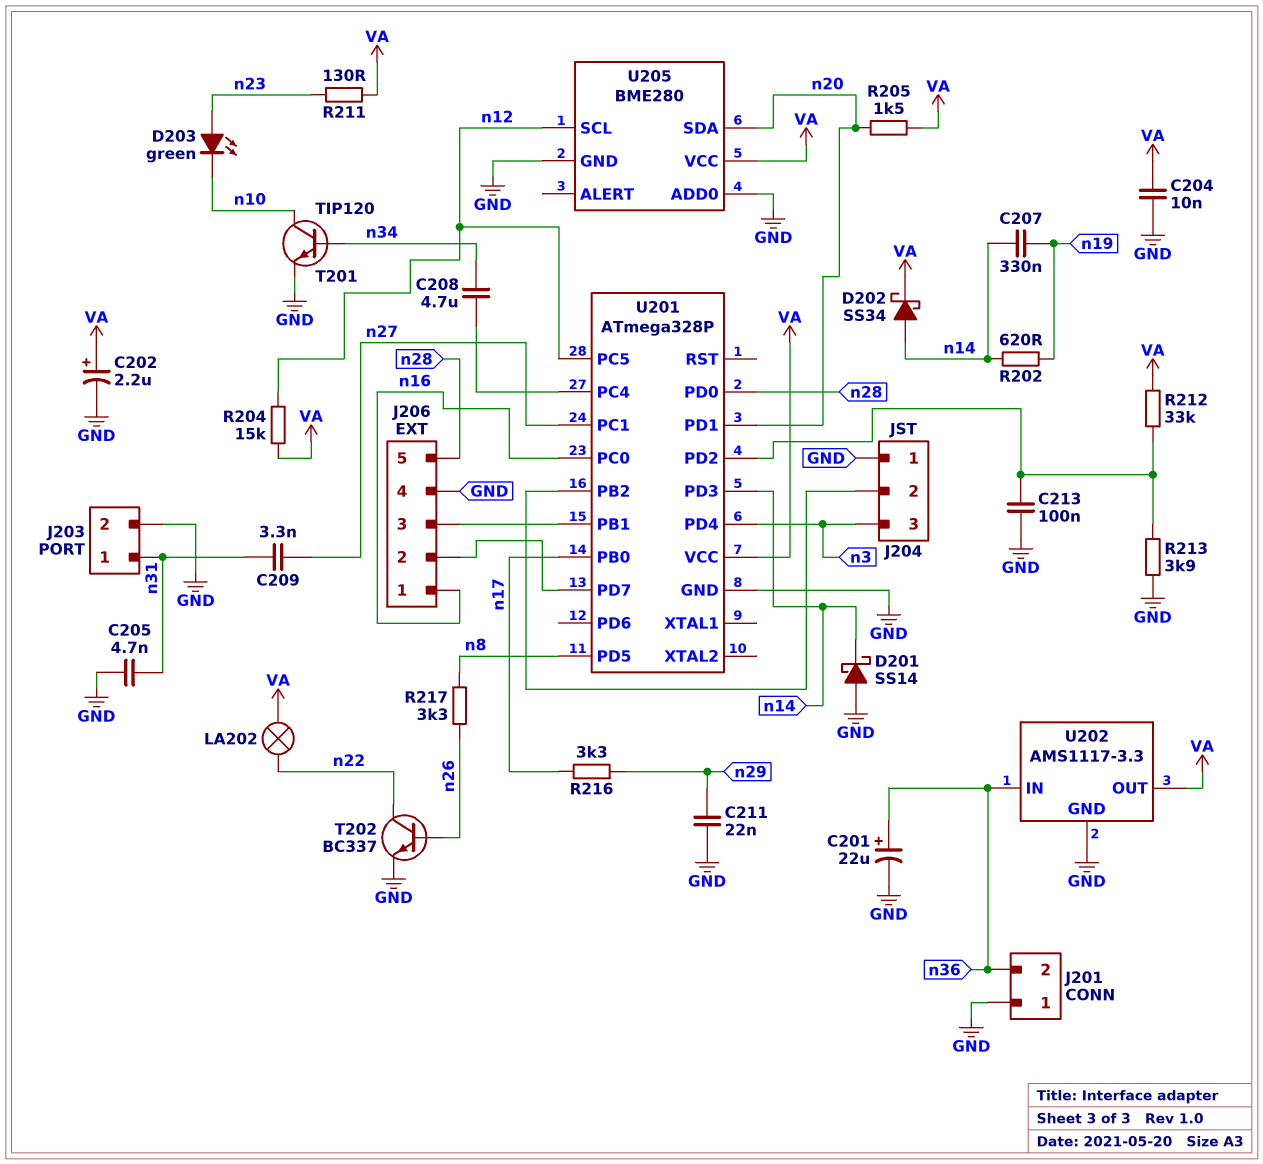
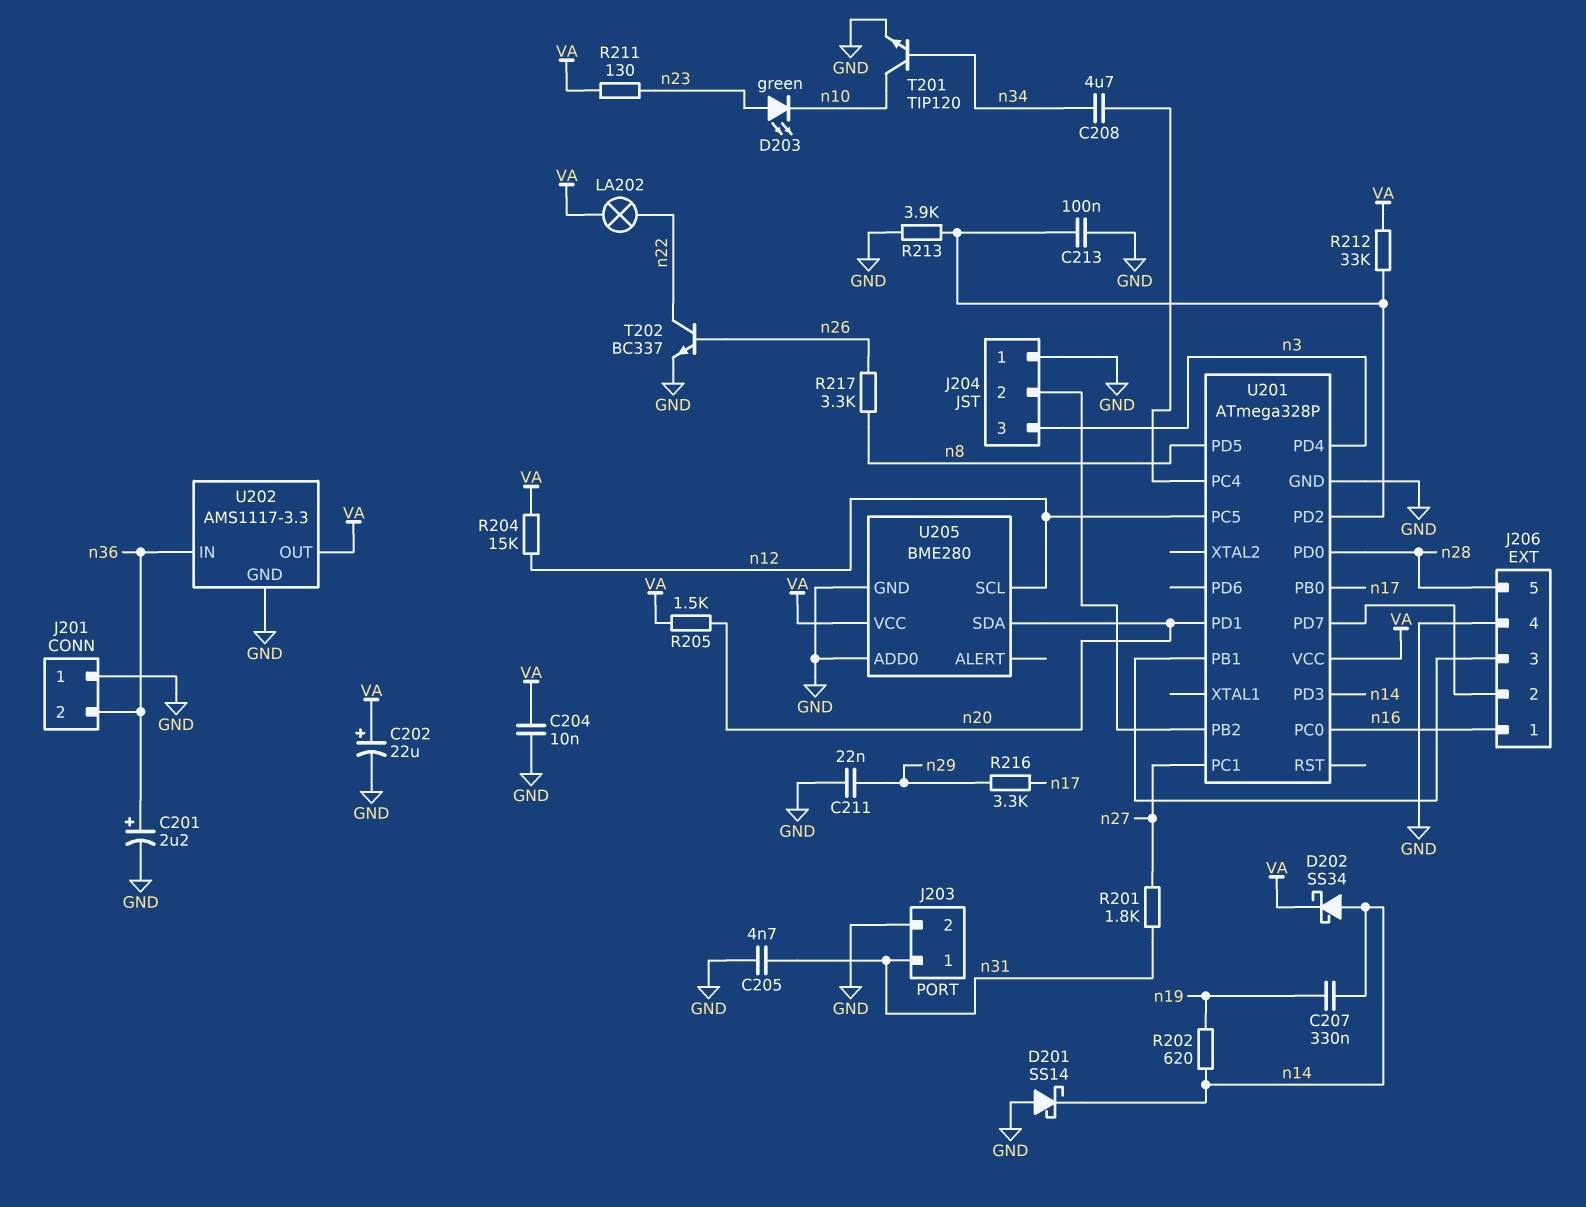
C201: 22uF (plus n36, minus GND) -> 2.2uF (plus n36, minus GND)
C202: 2.2uF (plus VA, minus GND) -> 22uF (plus VA, minus GND)
C209: 3.3nF (n27, n31) -> none
R201: none -> 1.8k (n27, n31)

